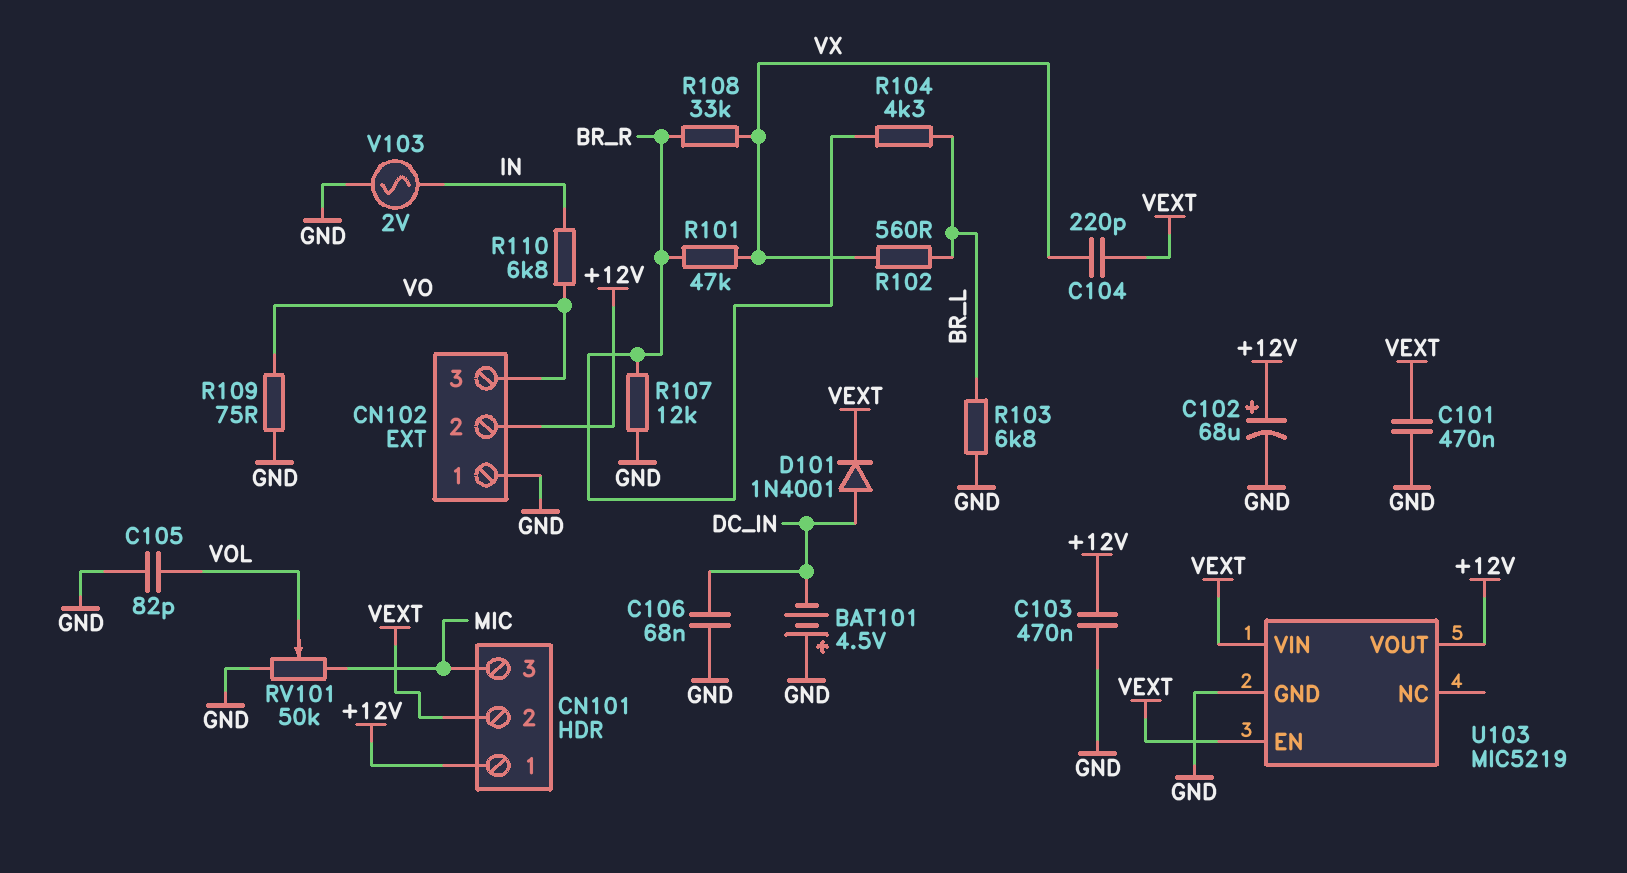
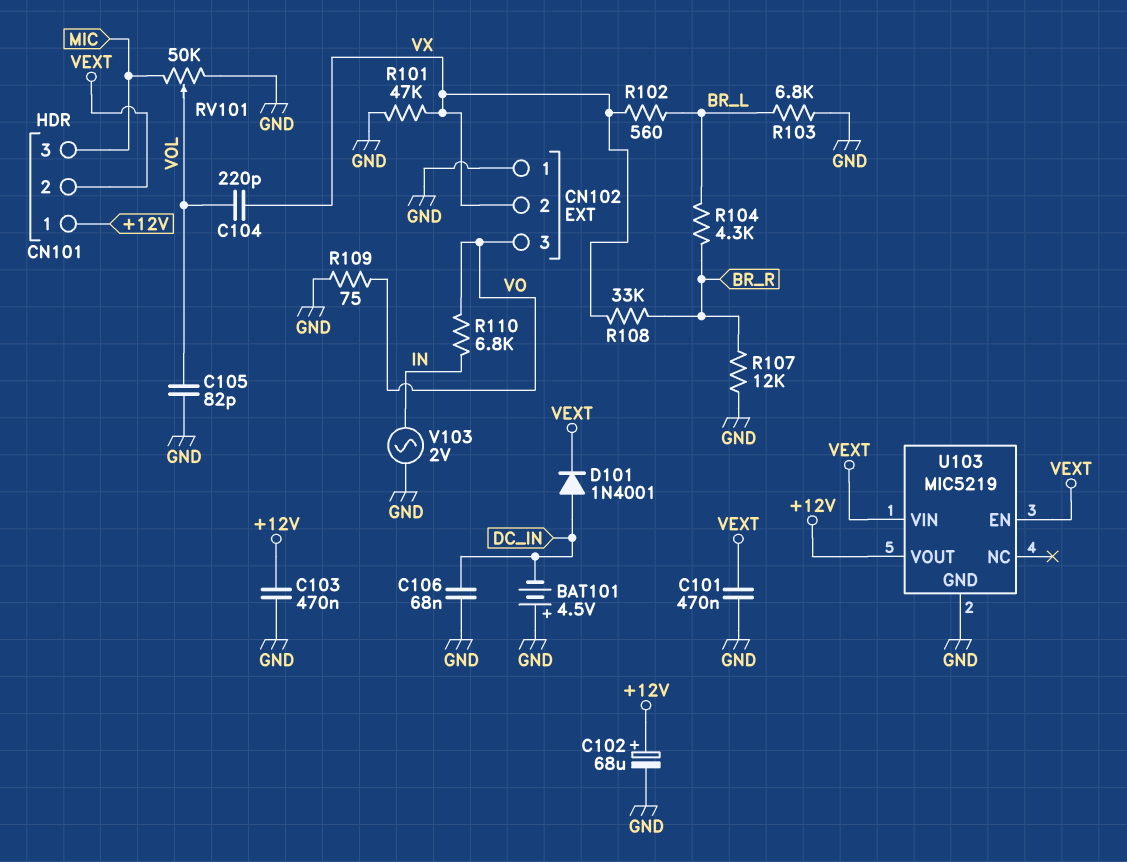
C104: 220pF (VEXT, VX) -> 220pF (VOL, VX)
CN102 pin 2: +12V -> VX
R101: 47k (BR_R, VX) -> 47k (GND, VX)

